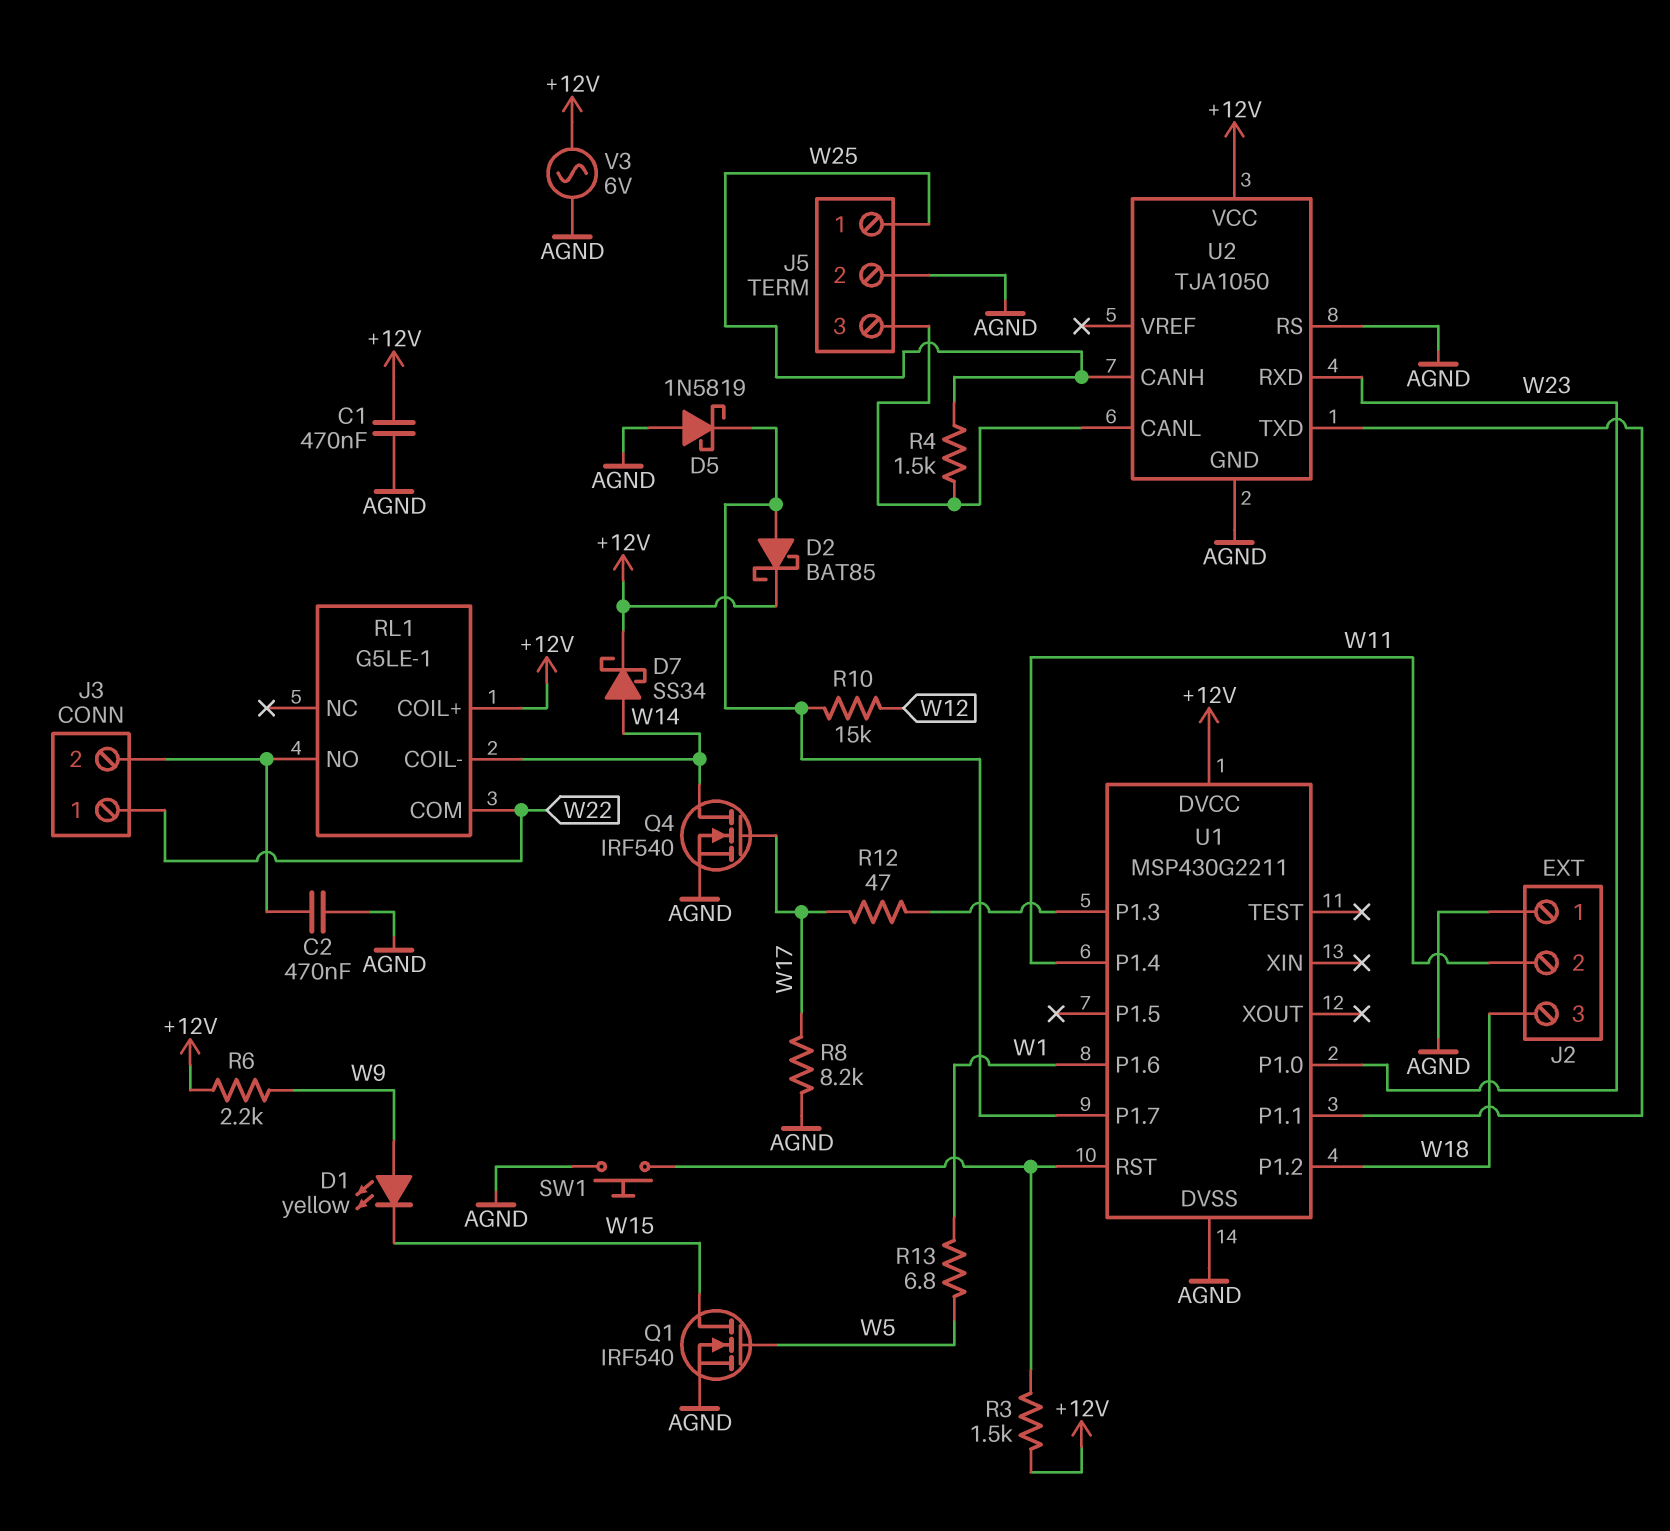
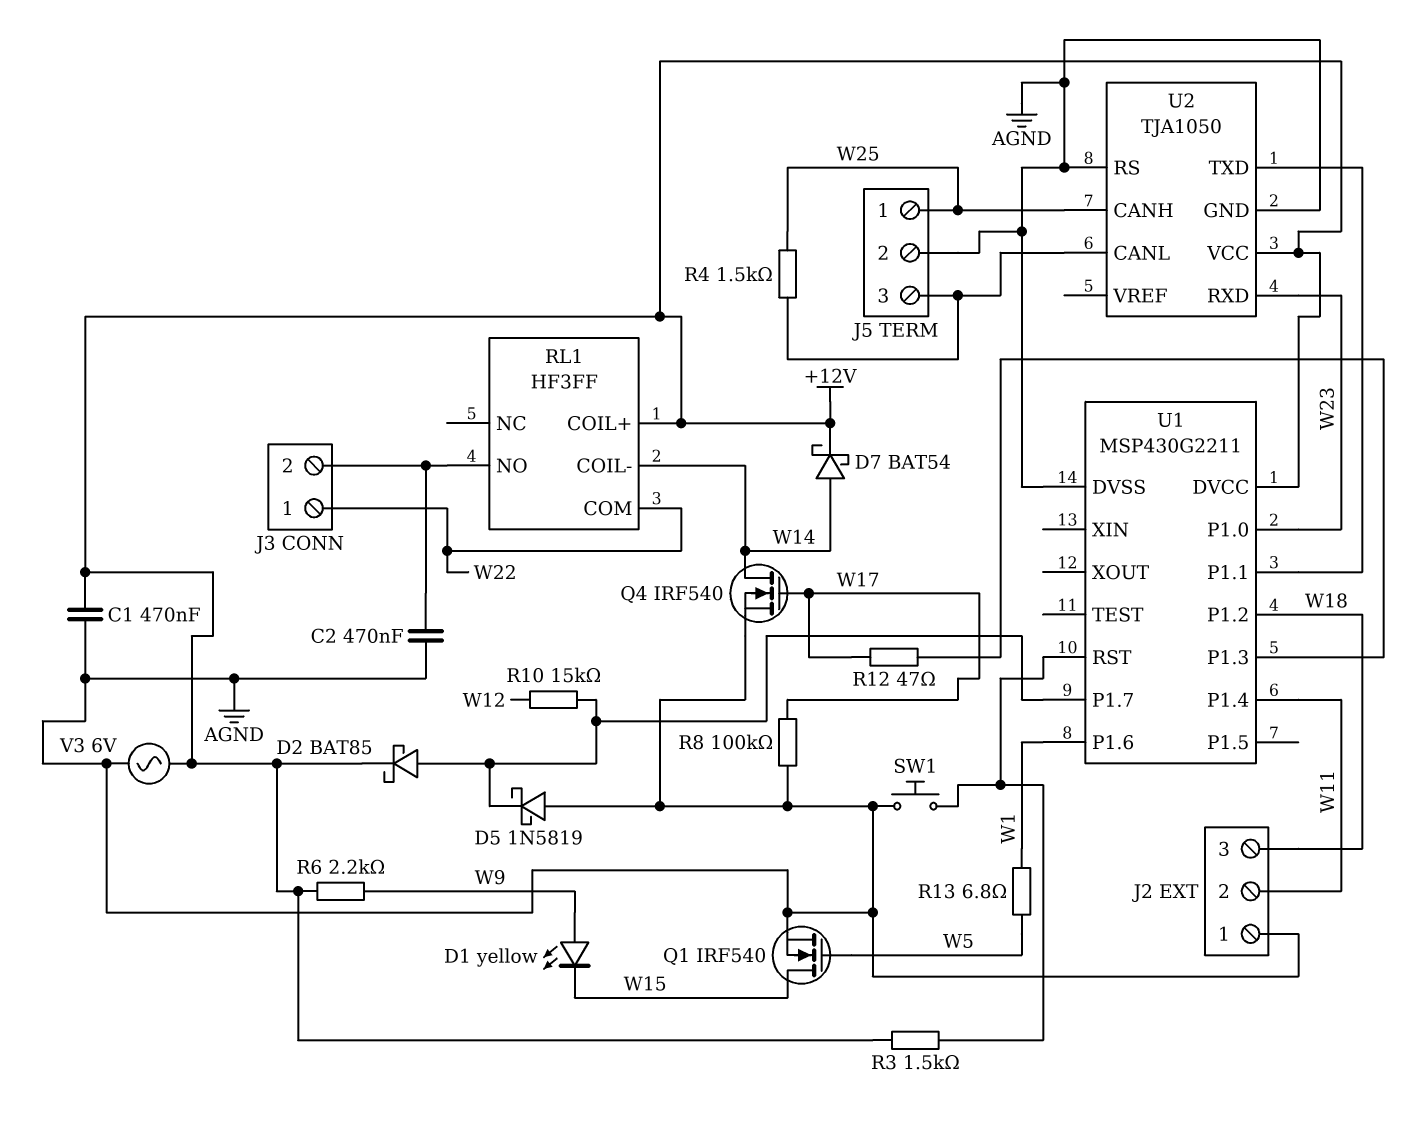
D7: schottky SS34 (A W14, K +12V) -> schottky BAT54 (A W14, K +12V)
R8: 8.2k (AGND, W17) -> 100k (AGND, W17)
RL1: G5LE-1 -> HF3FF

